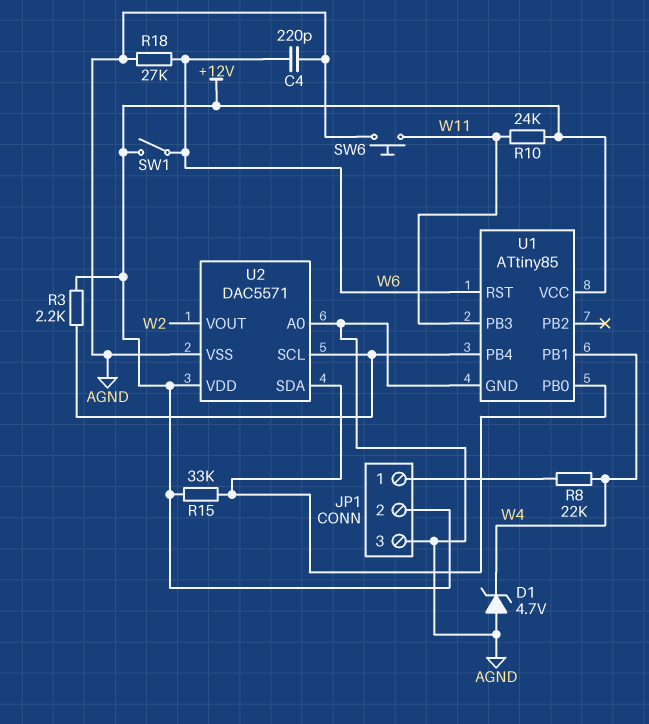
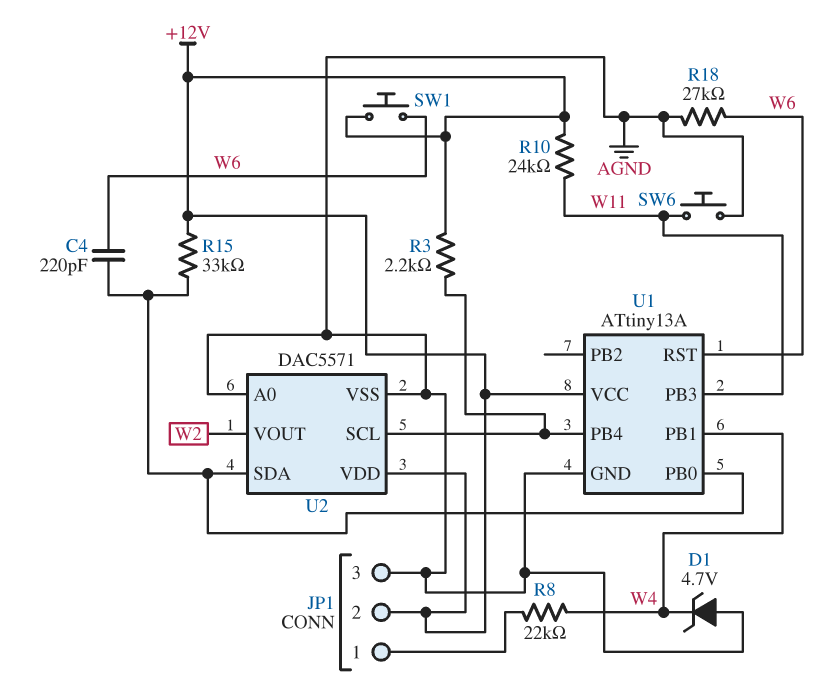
C4: 220pF (AGND, W6) -> 220pF (U1/PB0, W6)
SW1: switch (+12V, W6) -> button (+12V, W6)
U1: ATtiny85 -> ATtiny13A

